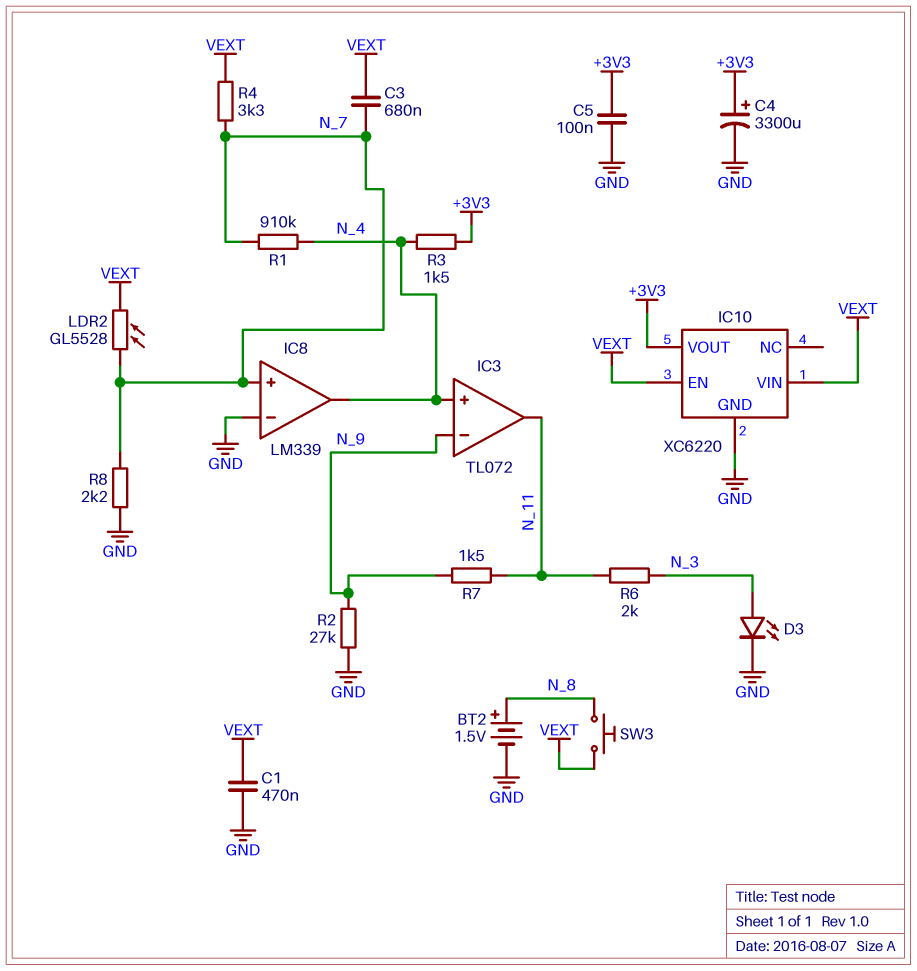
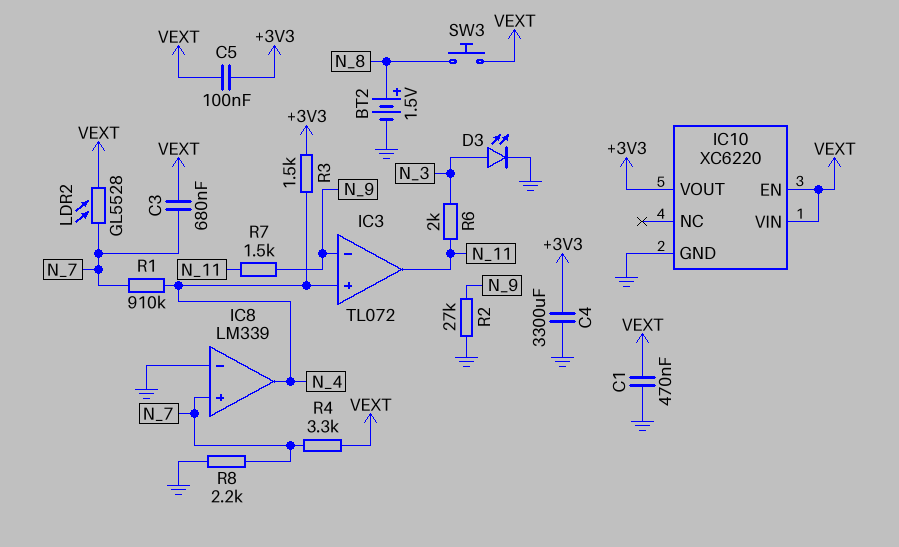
C4: 3300uF (plus +3V3, minus GND) -> 3300uF (+3V3, GND)
C5: 100nF (+3V3, GND) -> 100nF (+3V3, VEXT)

